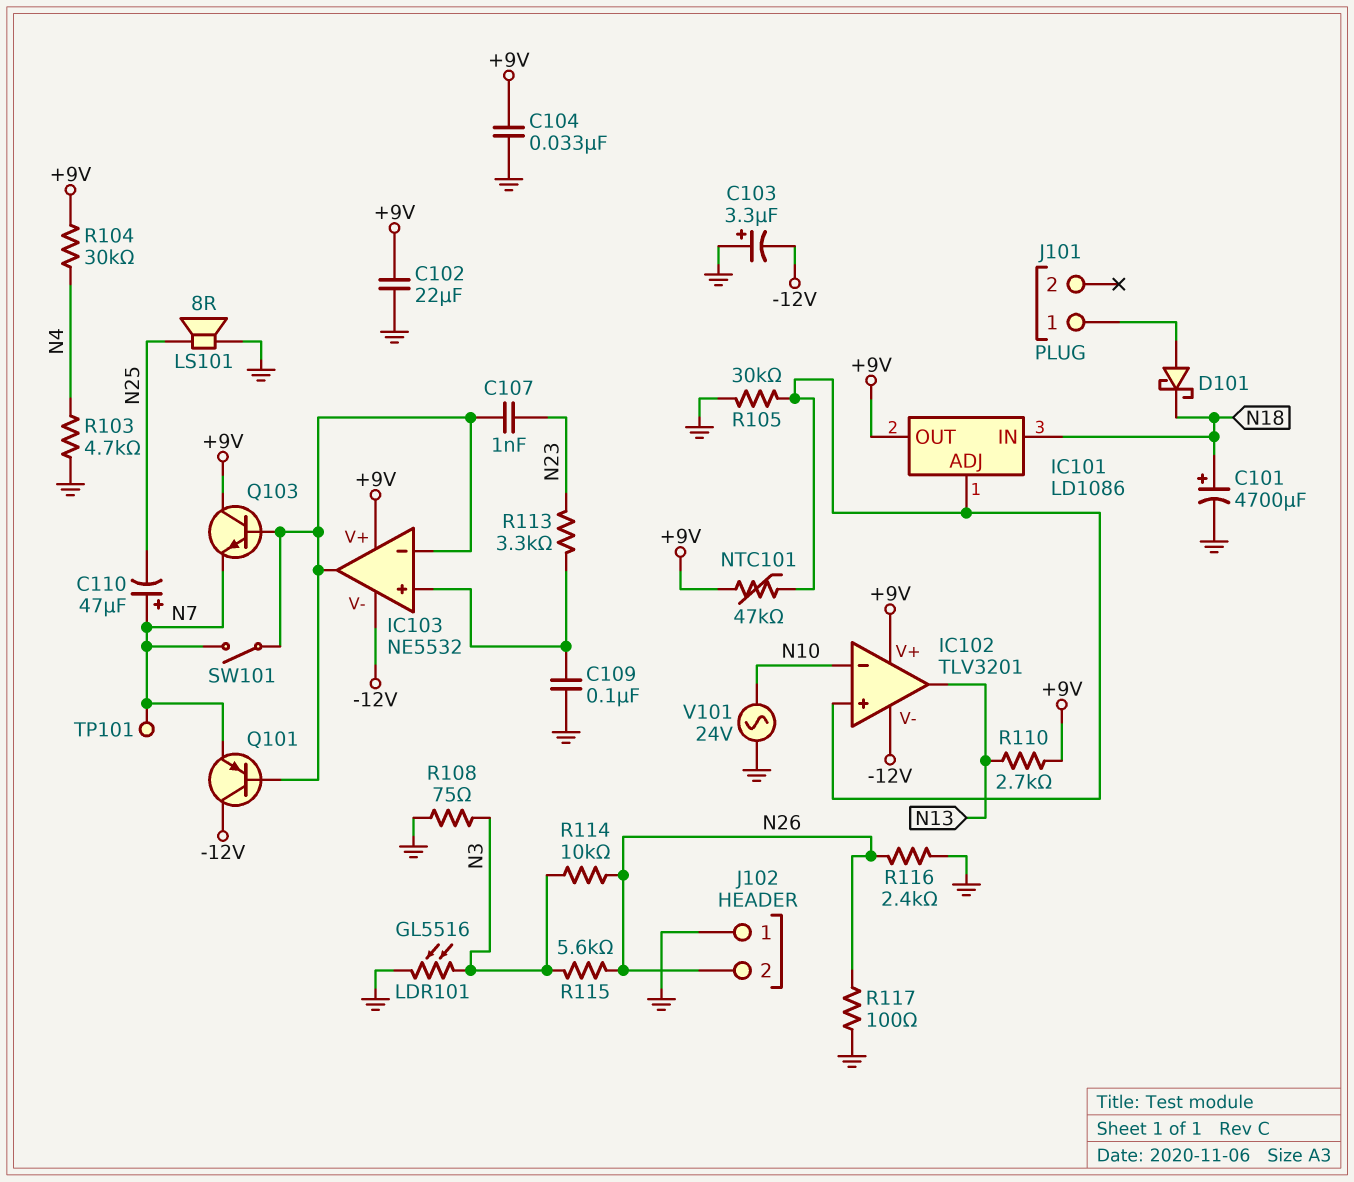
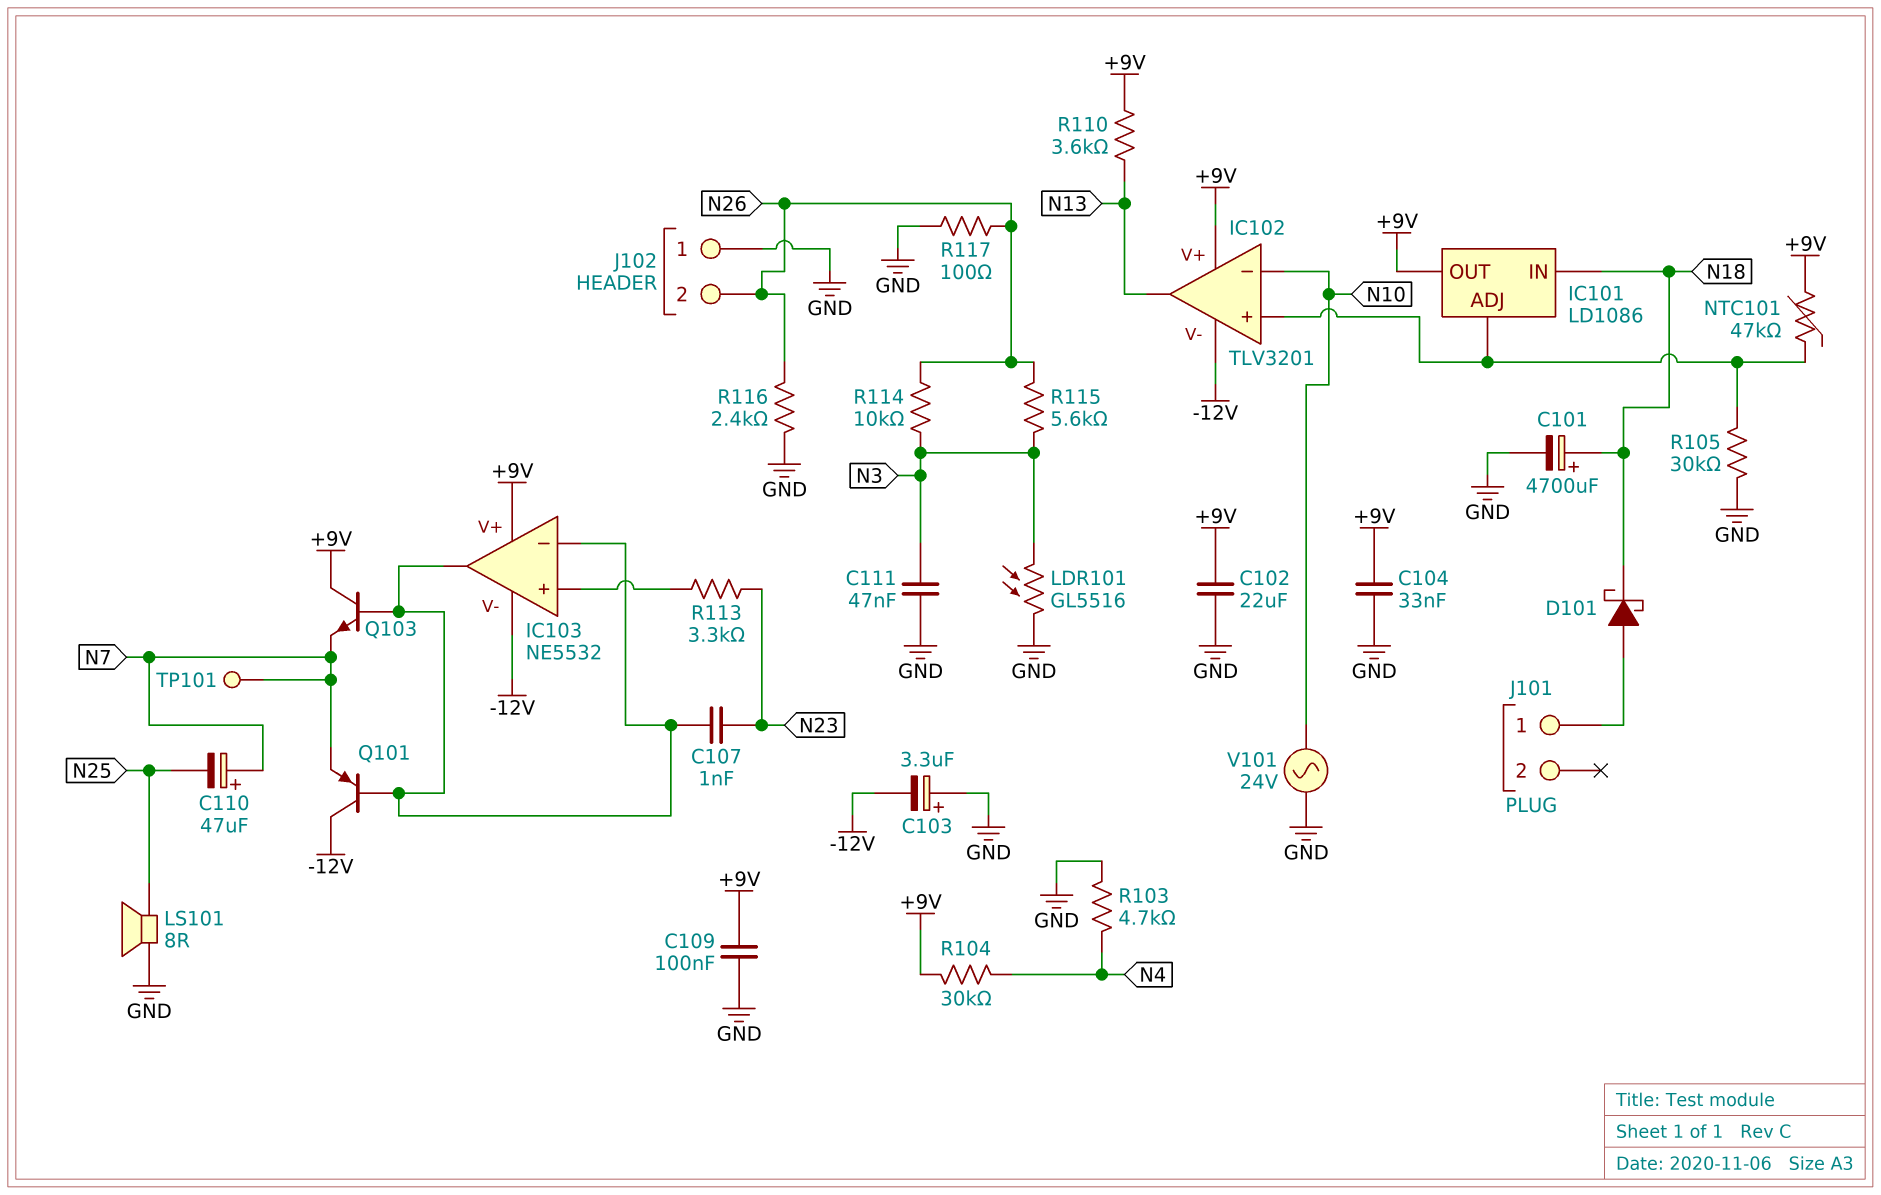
C109: 100nF (GND, IC103/in+) -> 100nF (+9V, GND)
C111: none -> 47nF (GND, N3)
R108: 75 (GND, N3) -> none
R110: 2.7k (+9V, N13) -> 3.6k (+9V, N13)
SW101: switch (IC103/in-, N7) -> none

